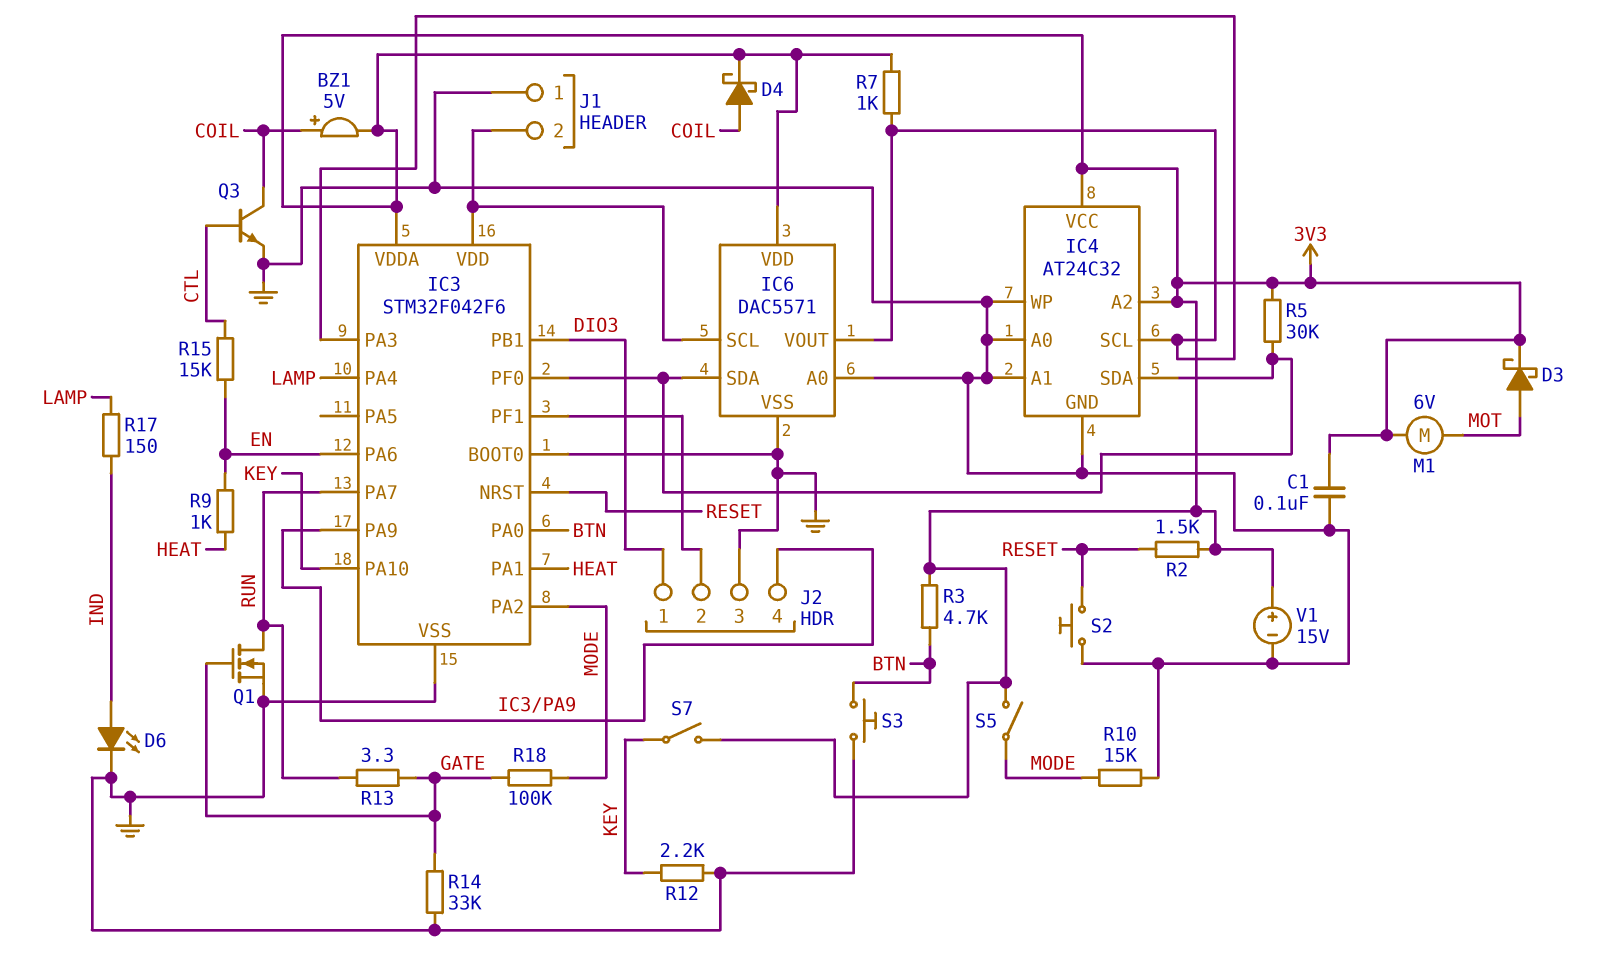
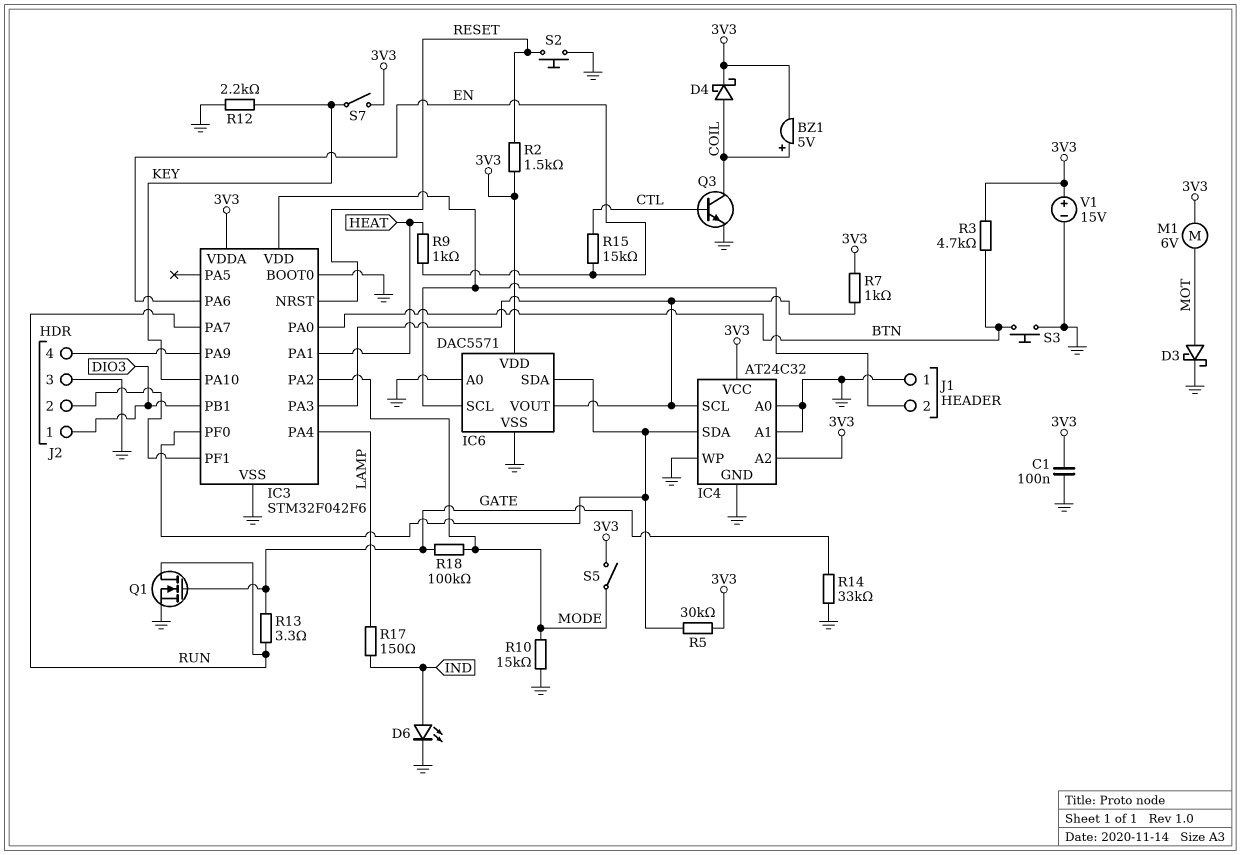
D3: schottky (A MOT, K 3V3) -> schottky (A MOT, K GND)

